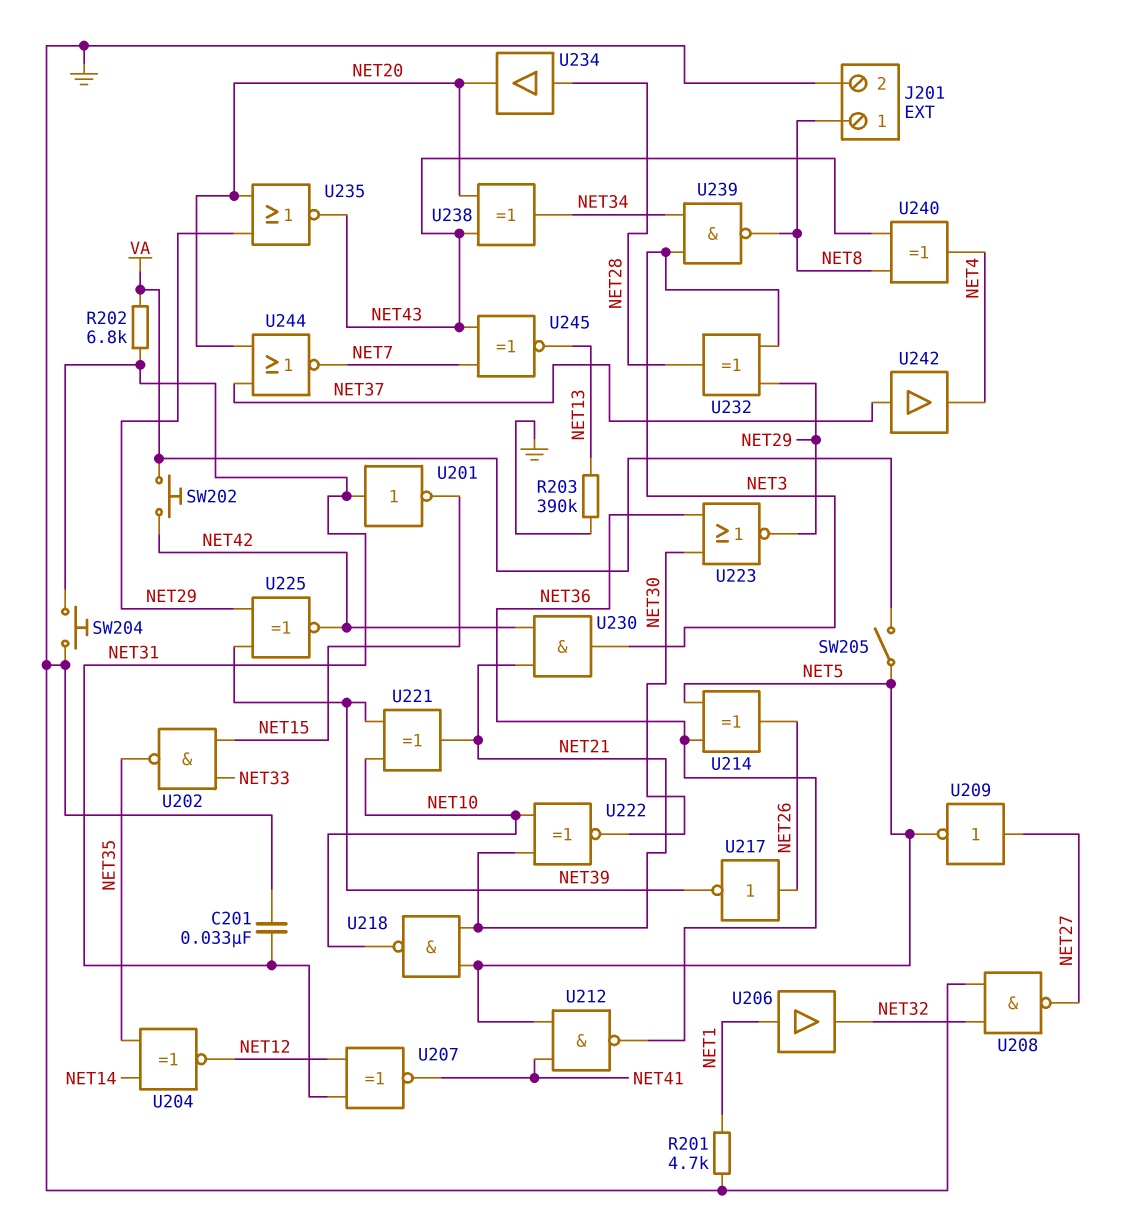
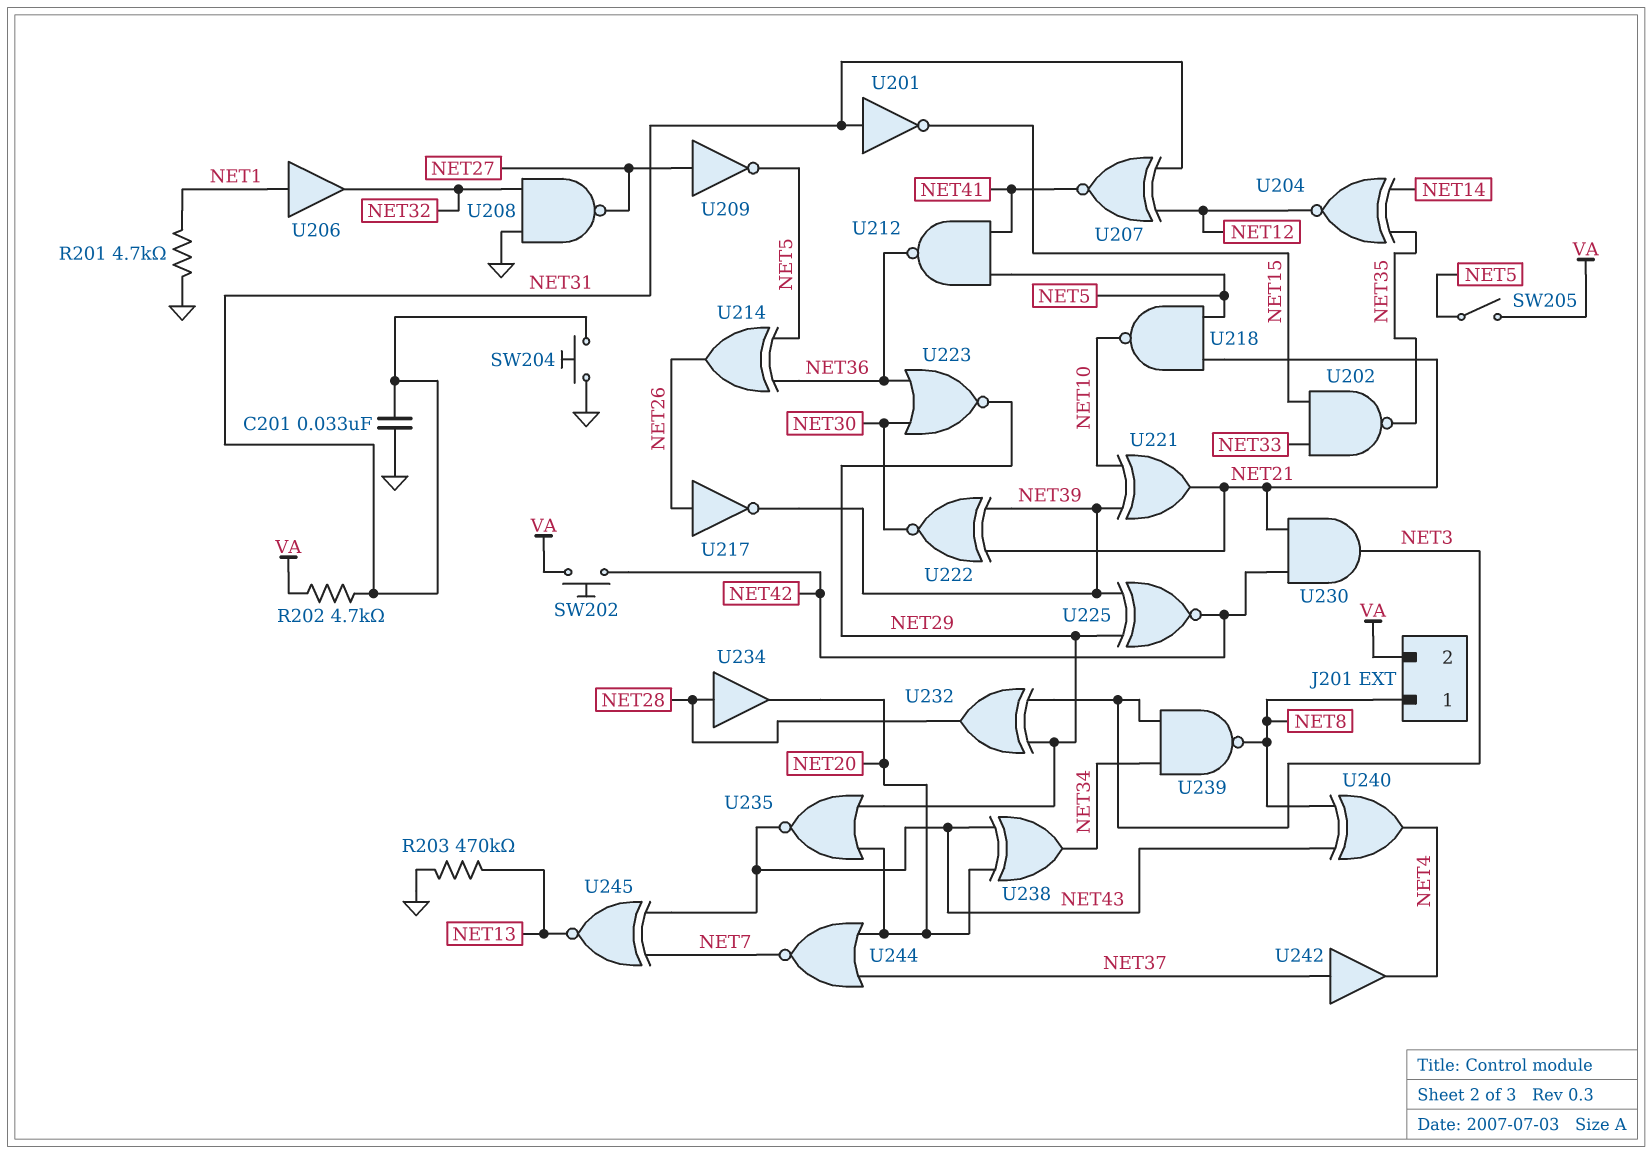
J201 pin 2: GND -> VA
R202: 6.8k (NET31, VA) -> 4.7k (NET31, VA)
R203: 390k (GND, NET13) -> 470k (GND, NET13)
U222: XNOR (in NET10, in NET21, out NET30) -> XNOR (in NET21, in NET39, out NET30)

